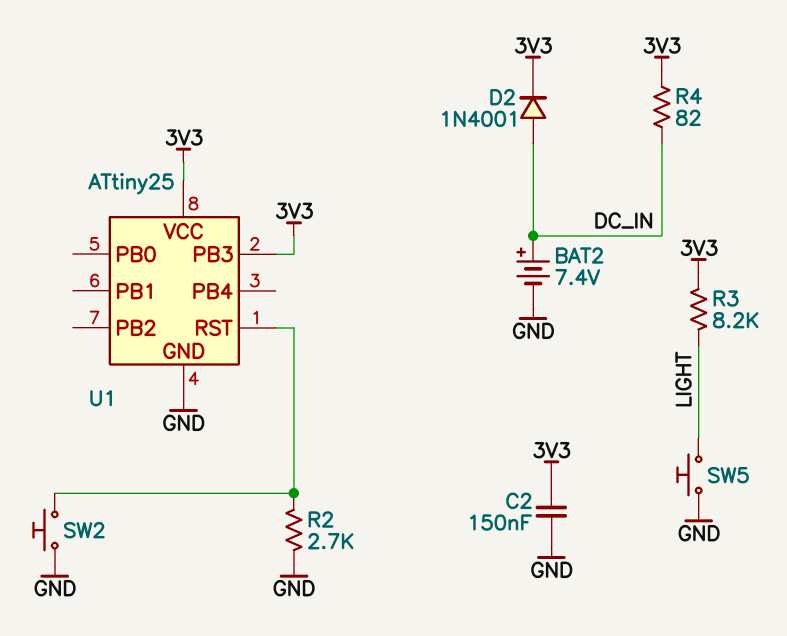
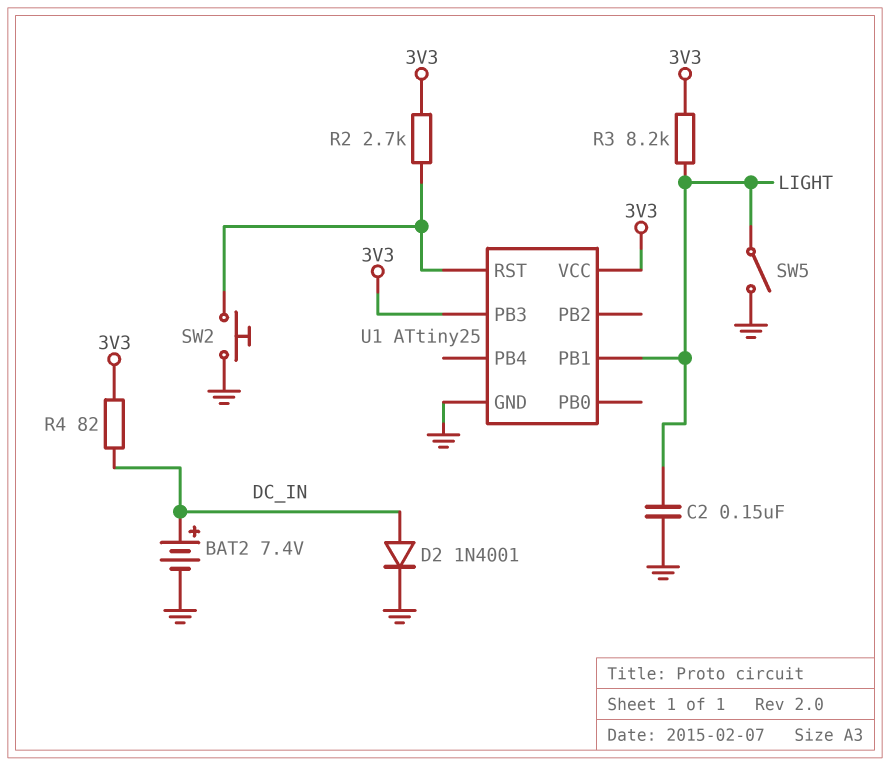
C2: 150nF (3V3, GND) -> 150nF (GND, LIGHT)
D2: diode 1N4001 (A DC_IN, K 3V3) -> diode 1N4001 (A DC_IN, K GND)
R2: 2.7k (GND, U1/RST) -> 2.7k (3V3, U1/RST)
SW5: button (GND, LIGHT) -> switch (GND, LIGHT)
U1 pin PB1: none -> LIGHT

